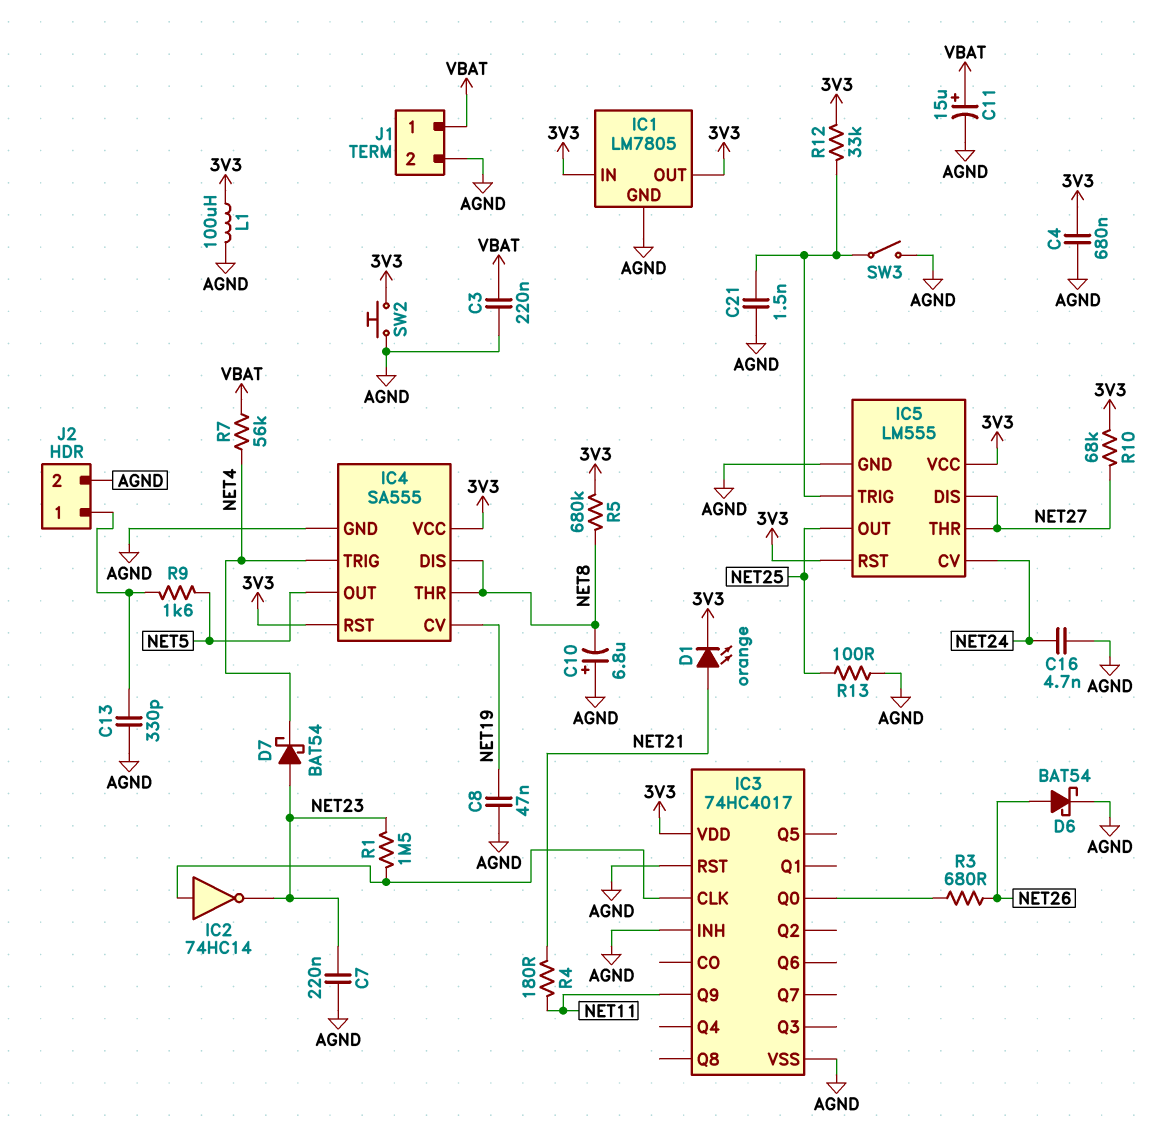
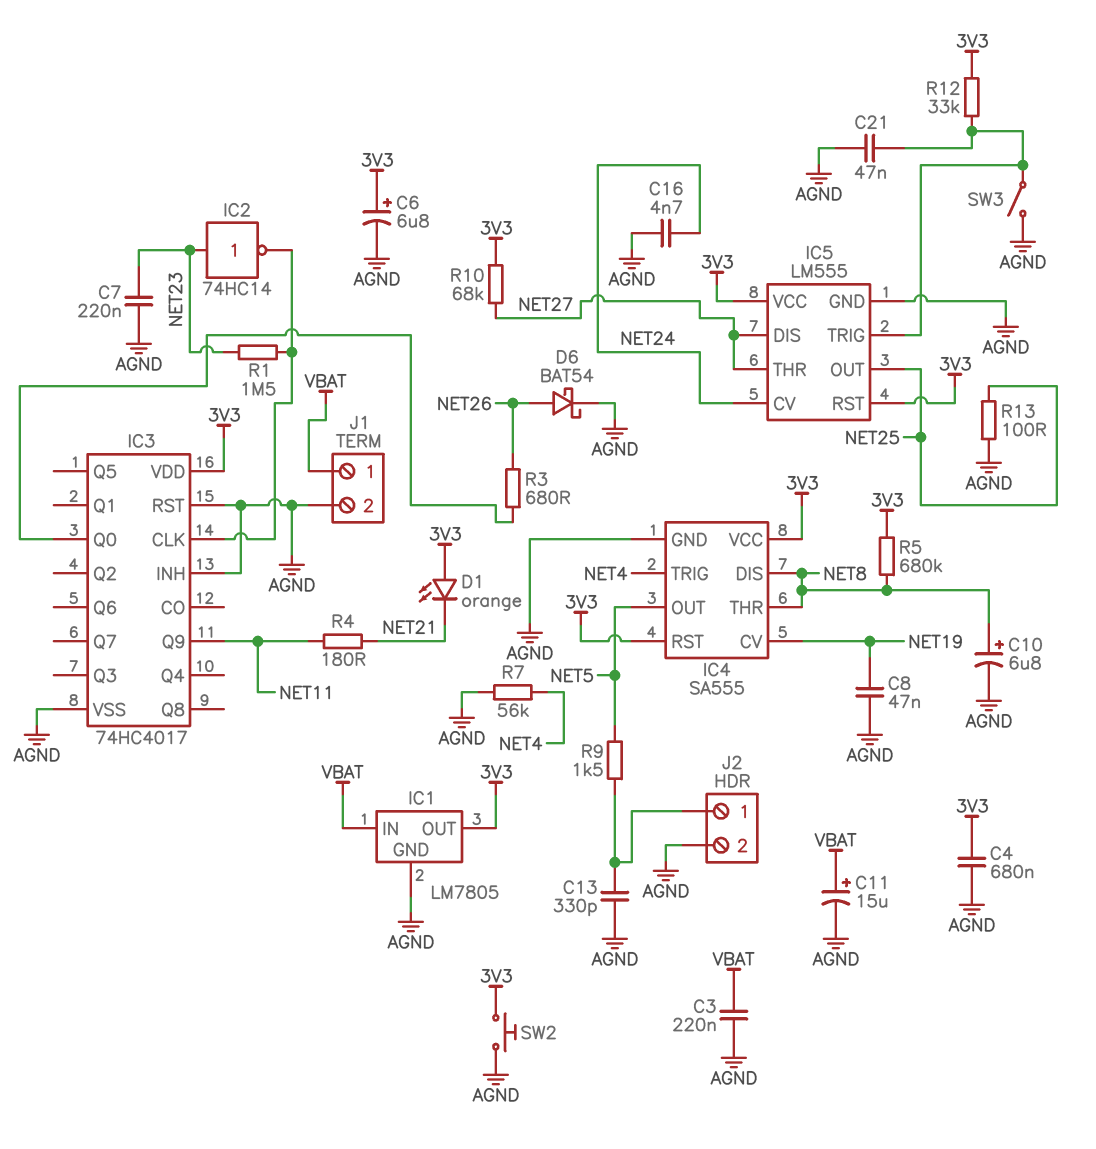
C6: none -> 6.8uF (plus 3V3, minus AGND)
C10: 6.8uF (plus AGND, minus NET8) -> 6.8uF (plus NET8, minus AGND)
C21: 1.5nF (AGND, IC5/TRIG) -> 47nF (AGND, IC5/TRIG)
D1: LED orange (A NET21, K 3V3) -> LED orange (A 3V3, K NET21)
D7: schottky BAT54 (A NET23, K NET4) -> none
IC1 pin IN: 3V3 -> VBAT
IC2: NOT 74HC14 (in IC3/CLK, out NET23) -> NOT 74HC14 (in NET23, out IC3/CLK)
L1: 100uH (3V3, AGND) -> none
R7: 56k (NET4, VBAT) -> 56k (AGND, NET4)
R9: 1.6k (J2/1, NET5) -> 1.5k (J2/1, NET5)

